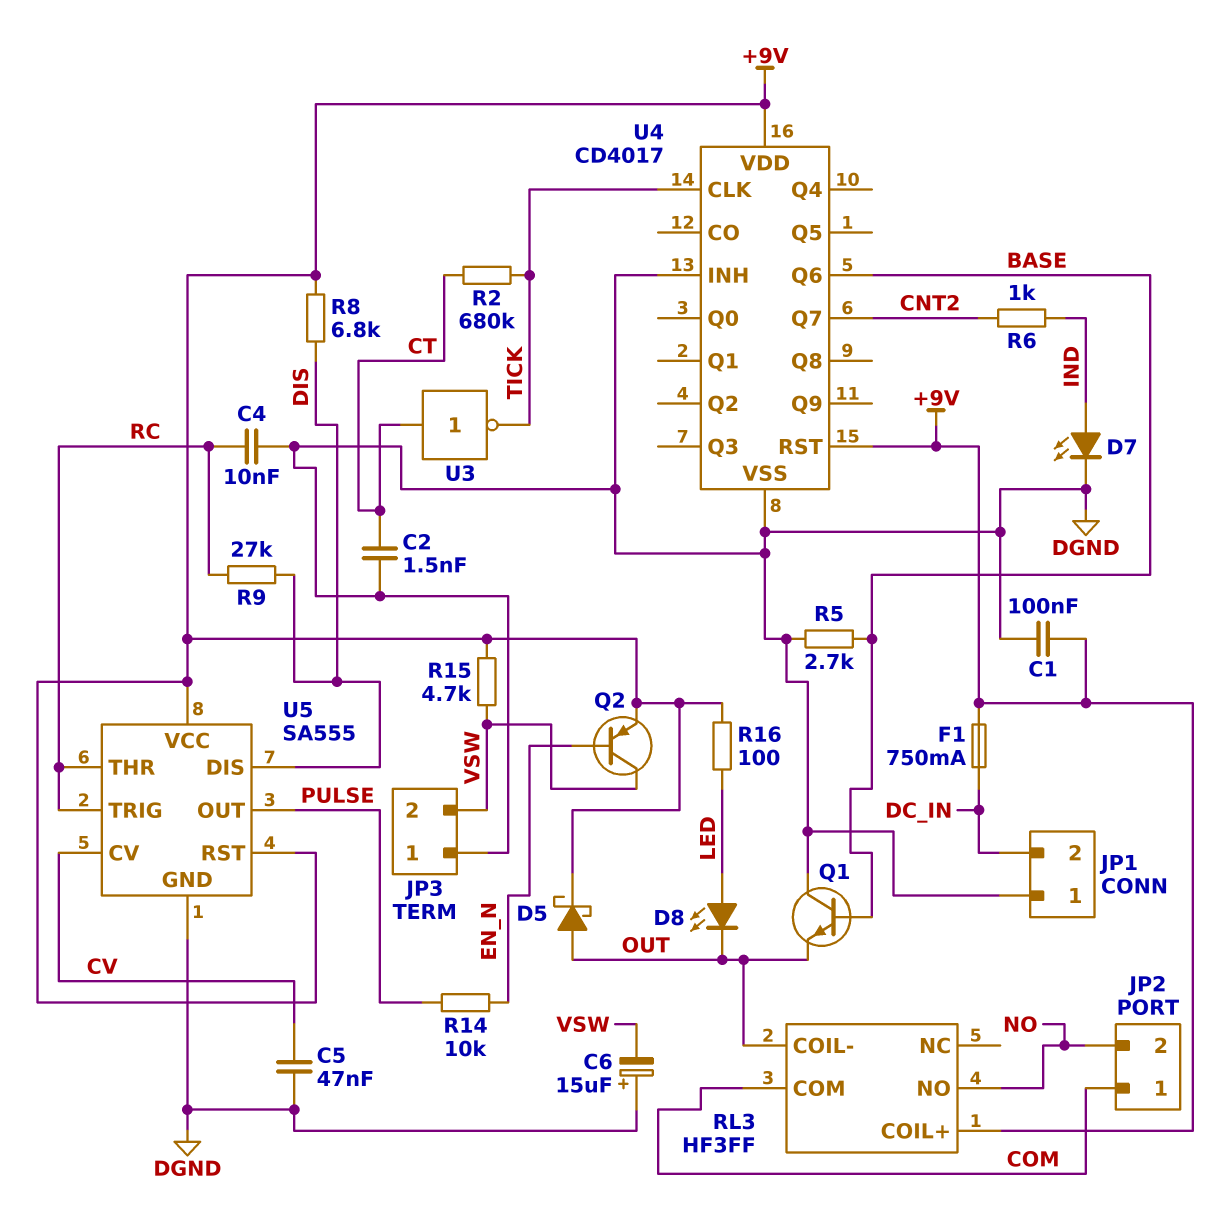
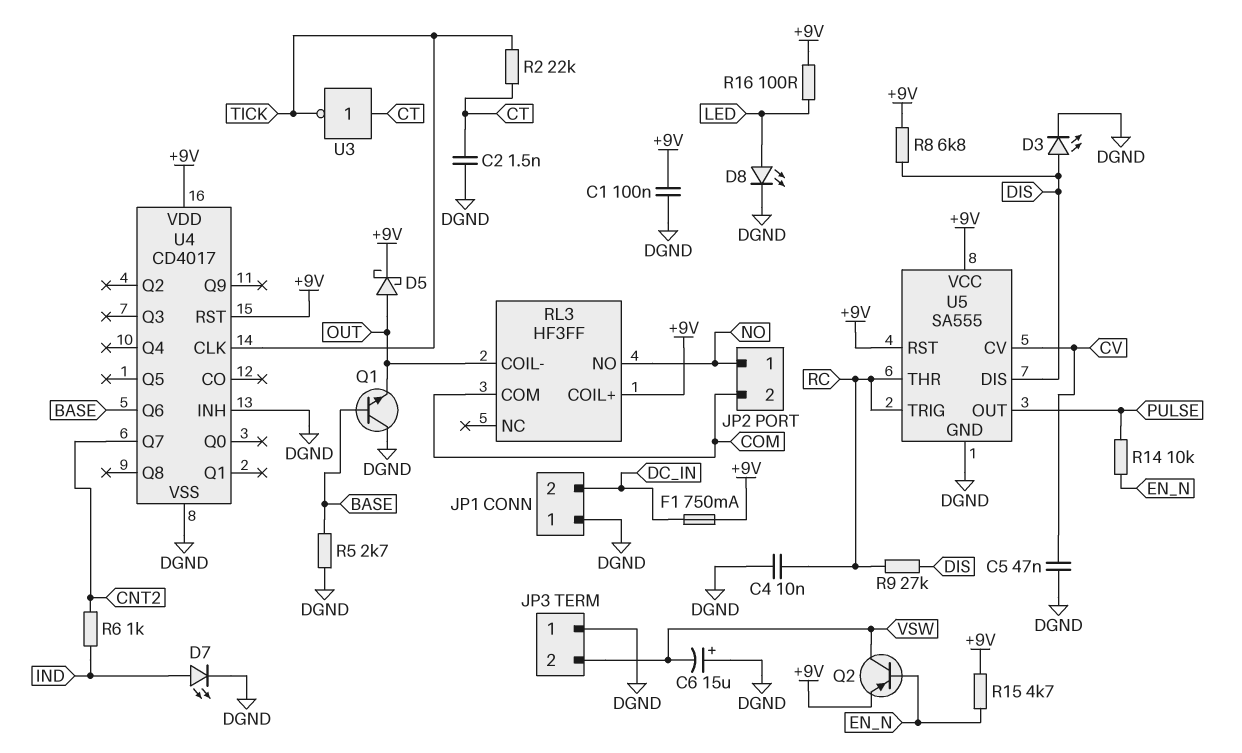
D3: none -> LED (A DIS, K DGND)
D8: LED (A LED, K OUT) -> LED (A LED, K DGND)
JP2 pin 1: COM -> NO
JP2 pin 2: NO -> COM
R2: 680k (CT, TICK) -> 22k (CT, TICK)
R15: 4.7k (+9V, VSW) -> 4.7k (+9V, EN_N)

